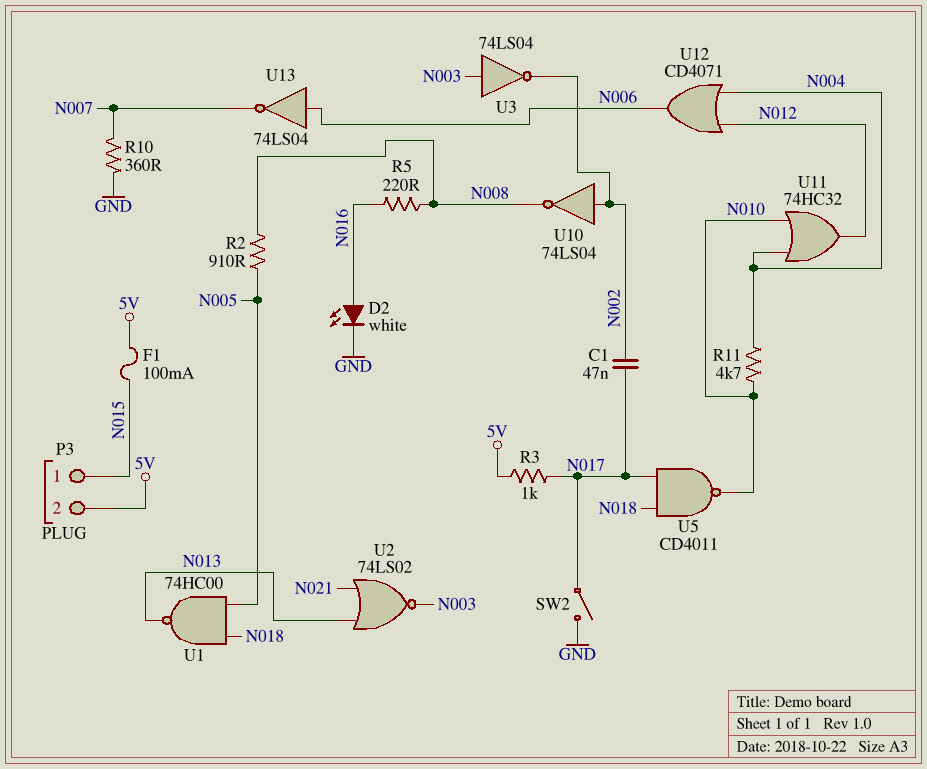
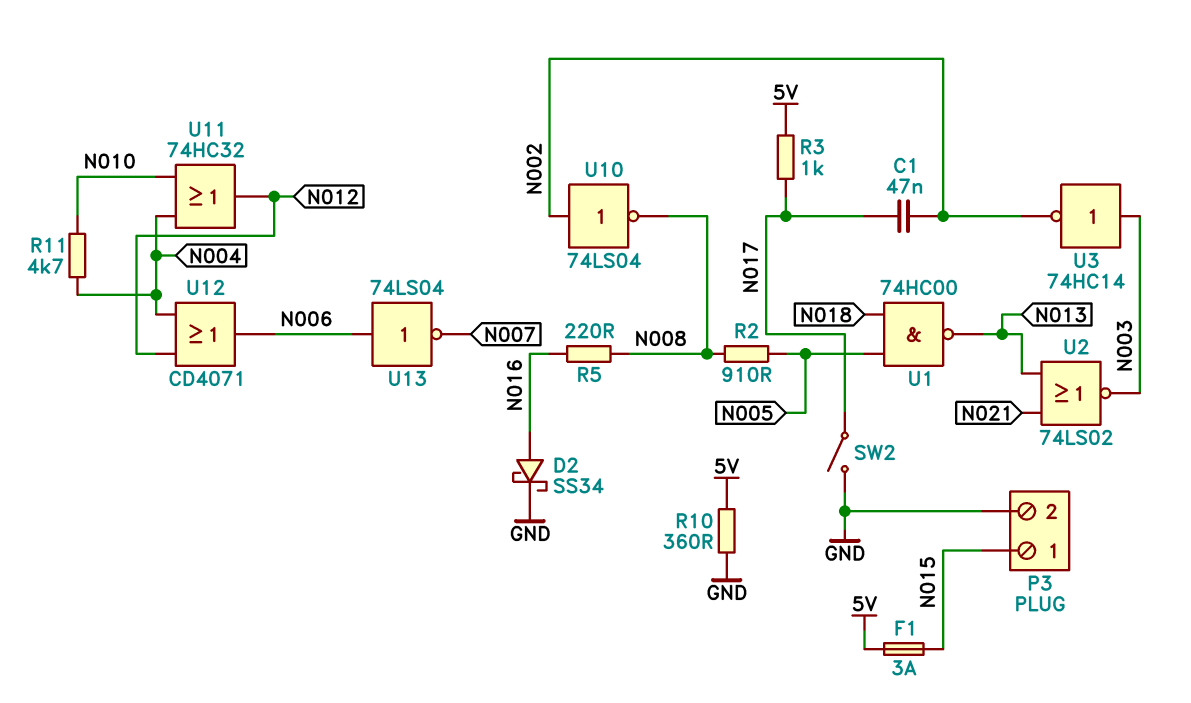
D2: LED white (A N016, K GND) -> schottky SS34 (A N016, K GND)
F1: 100mA (5V, N015) -> 3A (5V, N015)
P3 pin 2: 5V -> GND
R10: 360 (GND, N007) -> 360 (5V, GND)
U3: NOT 74LS04 (in N003, out N002) -> NOT 74HC14 (in N003, out N002)
U5: NAND CD4011 (in N017, in N018, out N010) -> none

